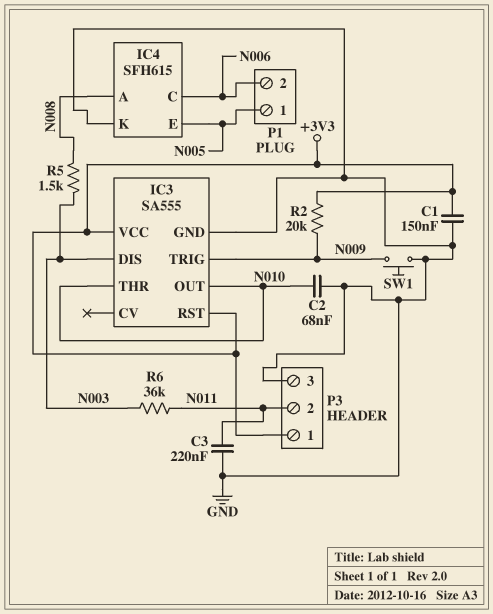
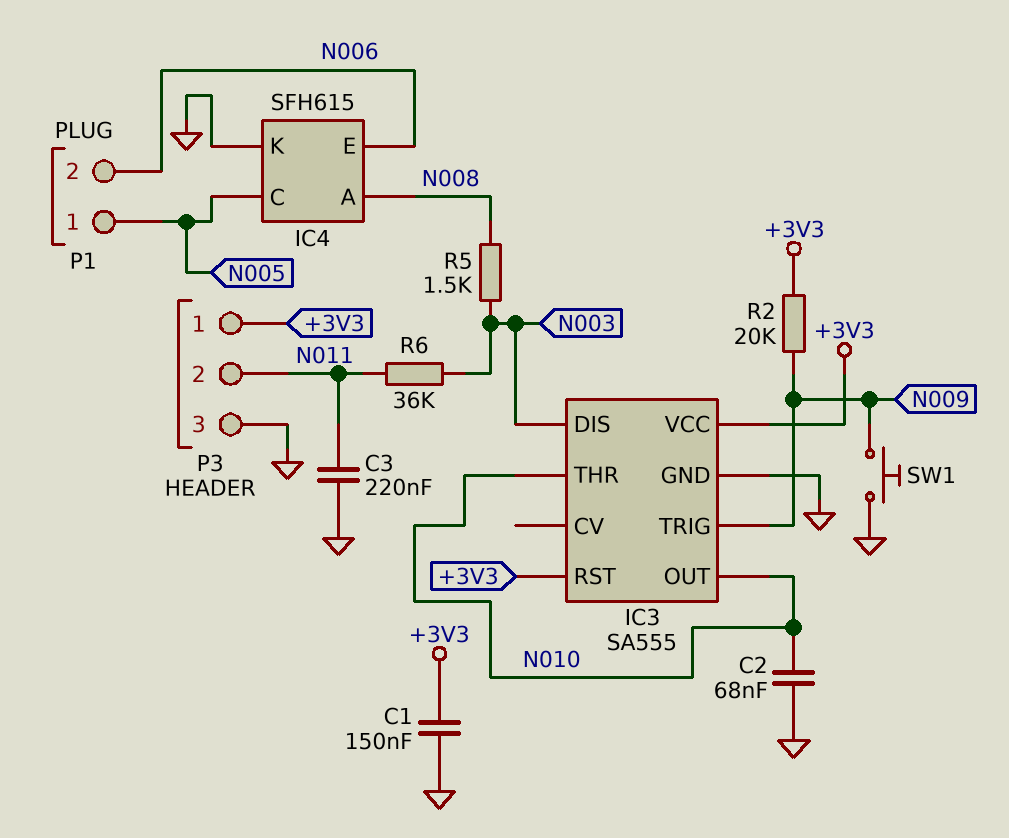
IC4 pin C: N006 -> N005
IC4 pin E: N005 -> N006

